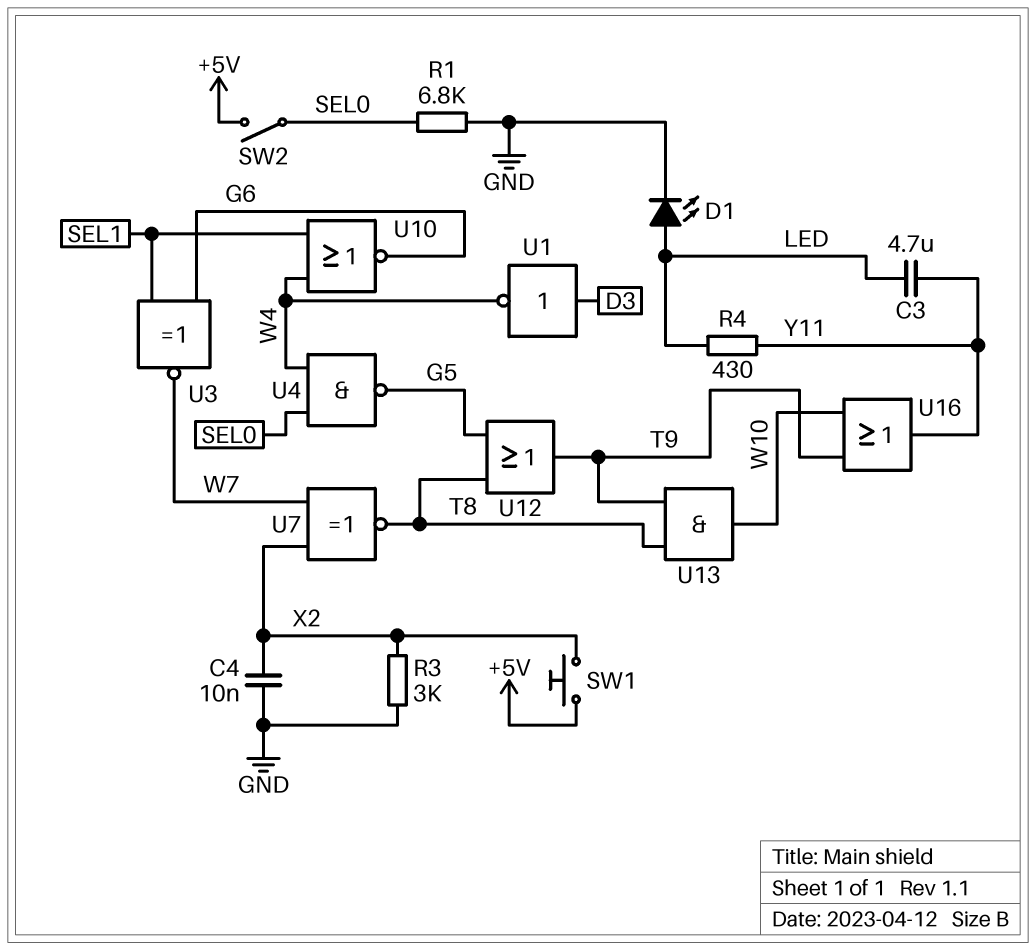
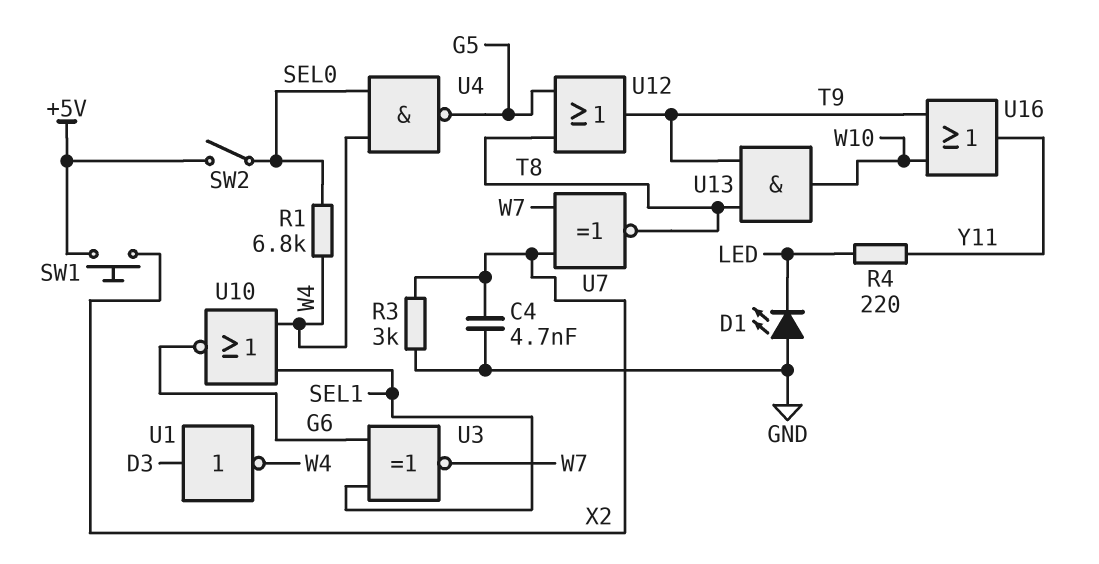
C3: 4.7uF (LED, Y11) -> none
C4: 10nF (GND, X2) -> 4.7nF (GND, X2)
D1: LED (A LED, K GND) -> LED (A GND, K LED)
R1: 6.8k (GND, SEL0) -> 6.8k (SEL0, W4)
R4: 430 (LED, Y11) -> 220 (LED, Y11)

